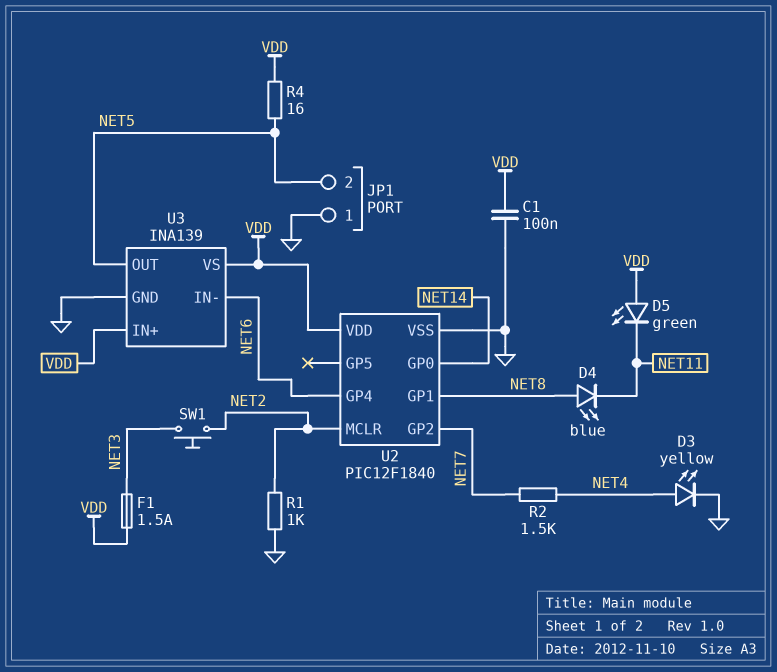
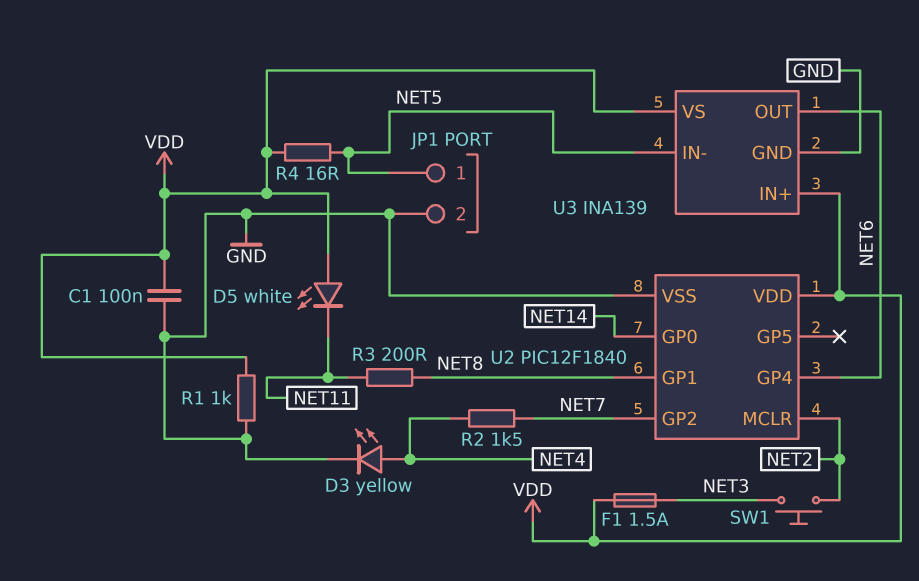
D4: LED blue (A NET8, K NET11) -> none
D5: LED green (A VDD, K NET11) -> LED white (A VDD, K NET11)
JP1 pin 1: GND -> NET5
JP1 pin 2: NET5 -> GND
R1: 1k (GND, NET2) -> 1k (GND, VDD)
R3: none -> 200 (NET8, NET11)
U3 pin IN-: NET6 -> NET5
U3 pin OUT: NET5 -> NET6

